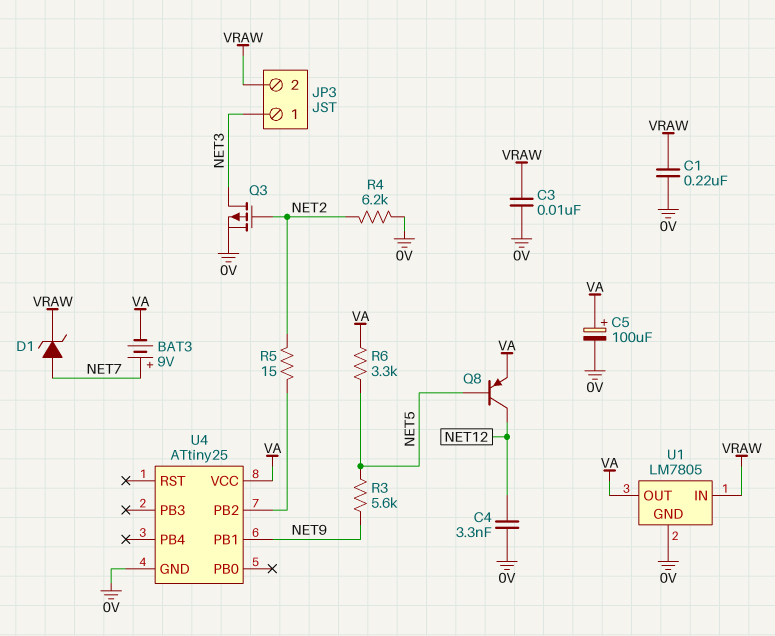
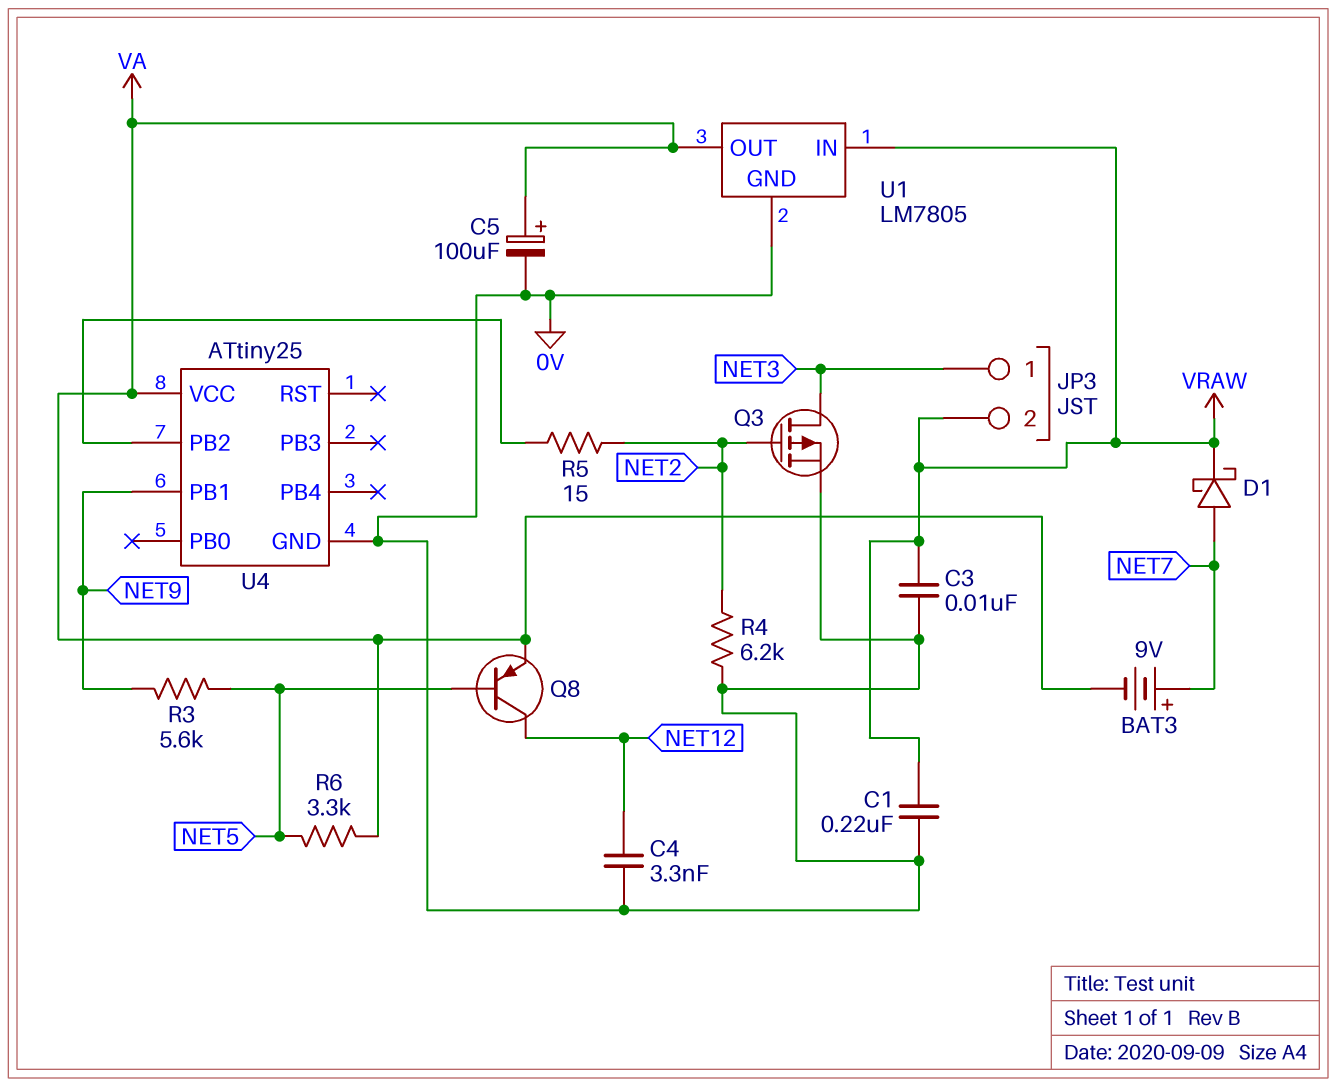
D1: zener (A NET7, K VRAW) -> schottky (A NET7, K VRAW)

